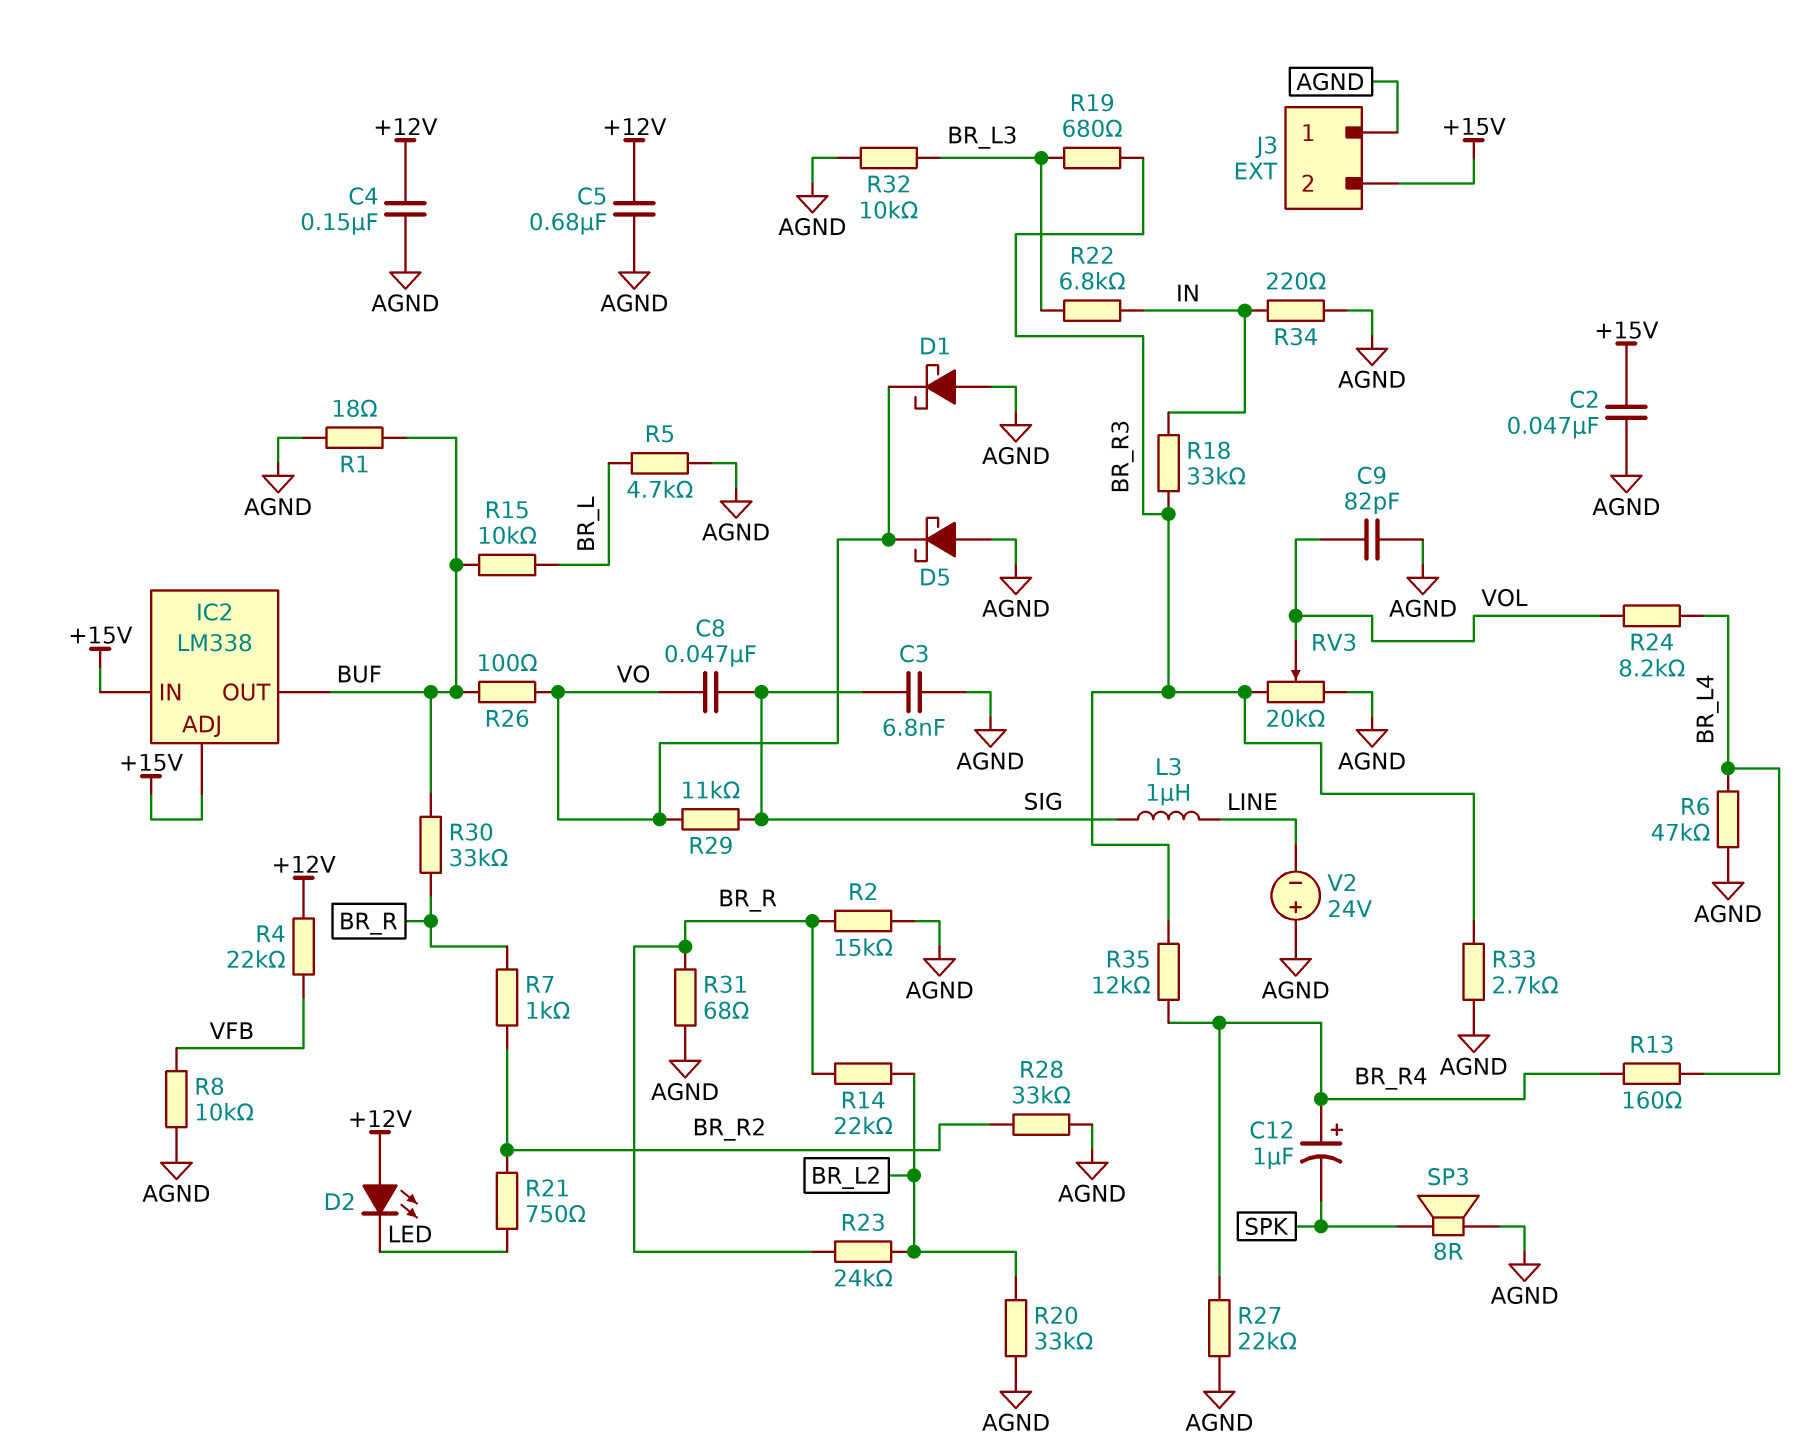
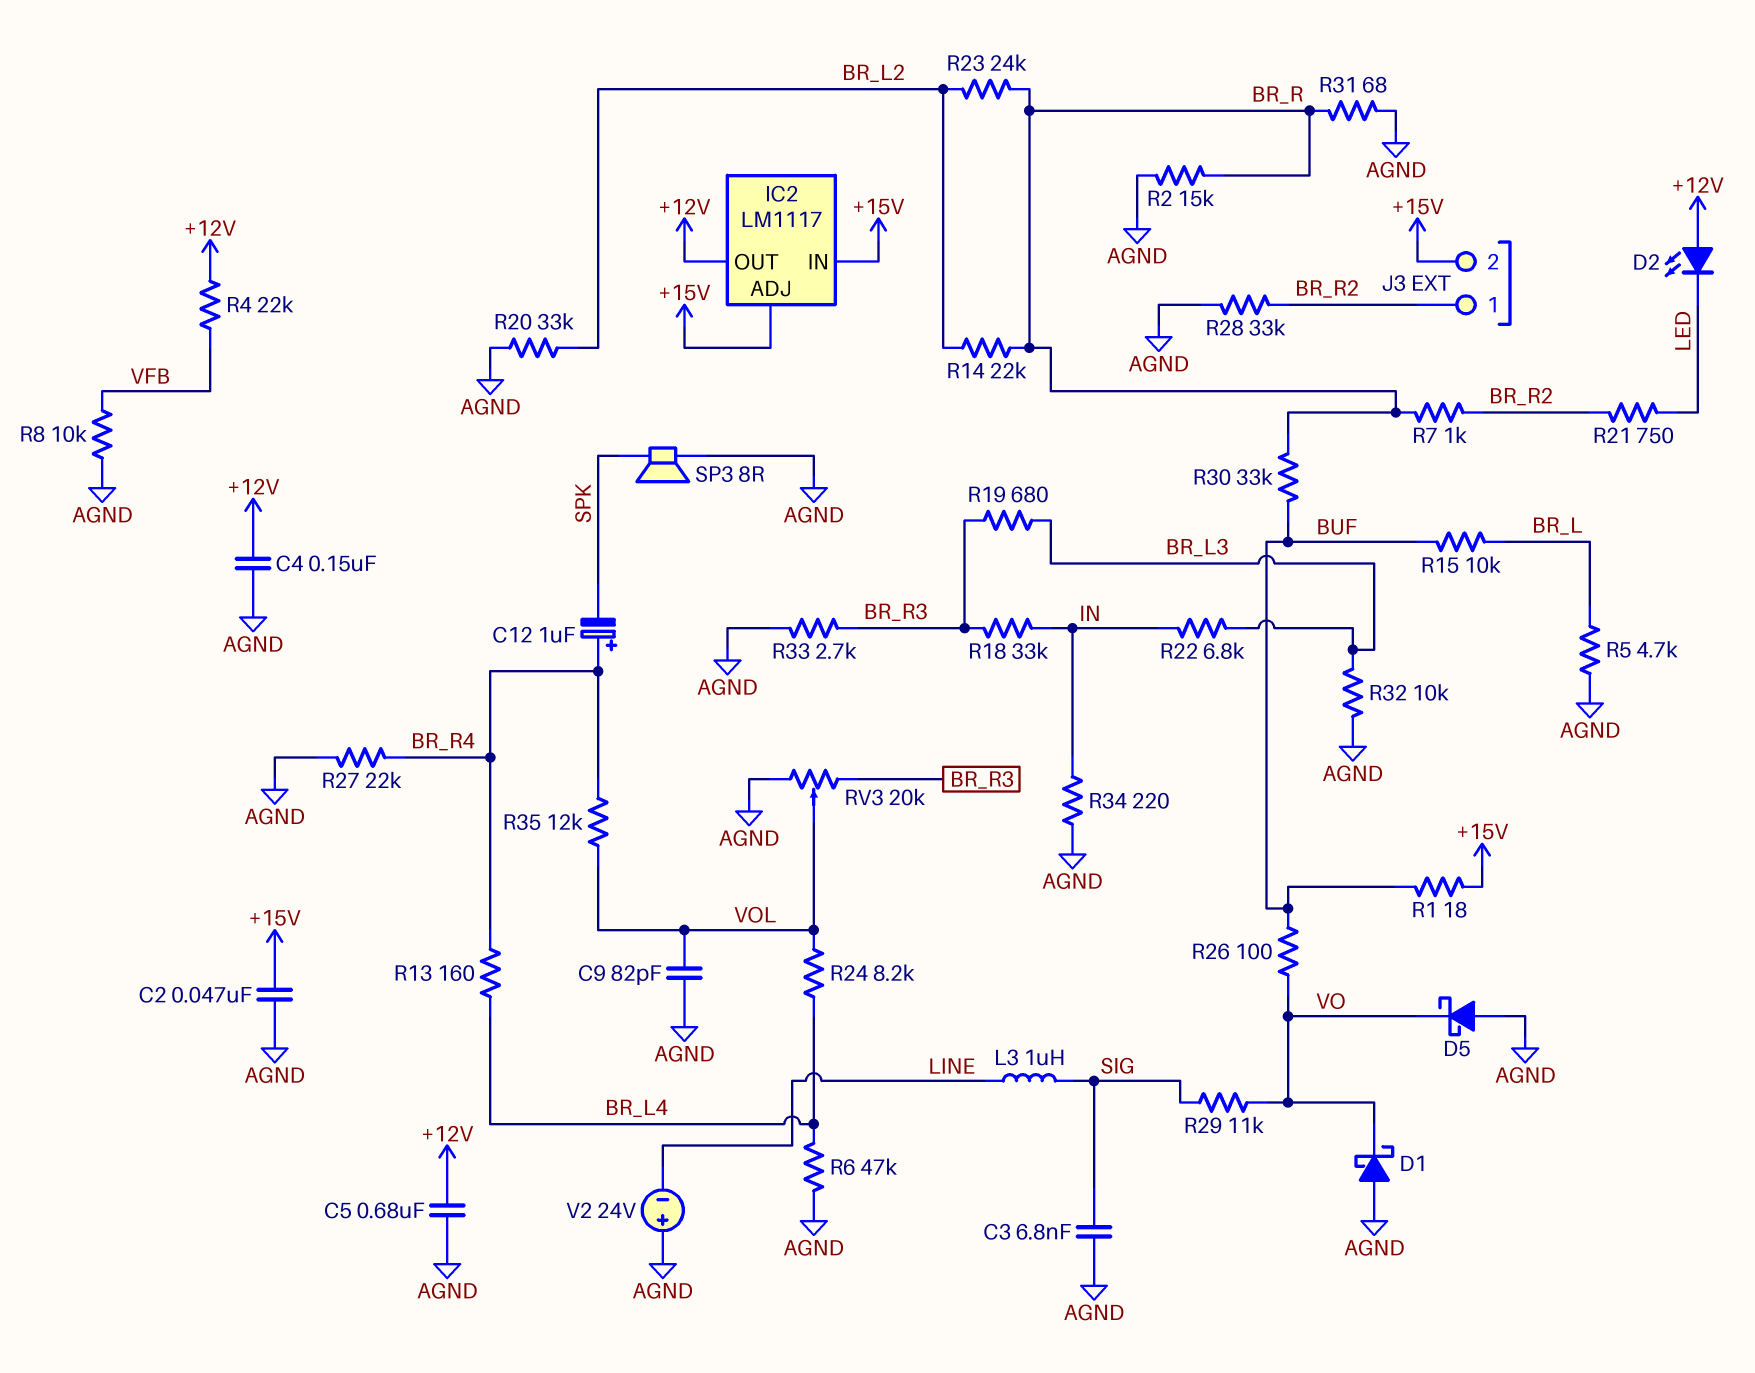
C8: 47nF (SIG, VO) -> none
IC2: LM338 -> LM1117
IC2 pin OUT: BUF -> +12V
J3 pin 1: AGND -> BR_R2
R1: 18 (AGND, BUF) -> 18 (+15V, BUF)
R35: 12k (BR_R3, BR_R4) -> 12k (BR_R4, VOL)

